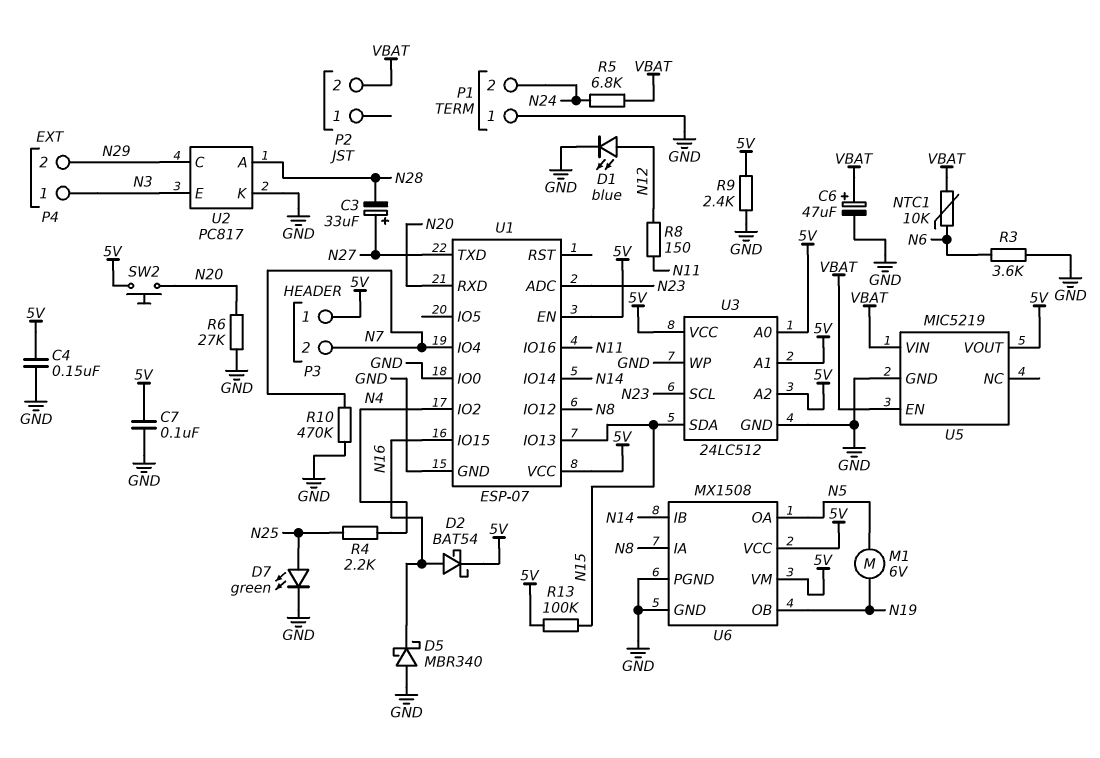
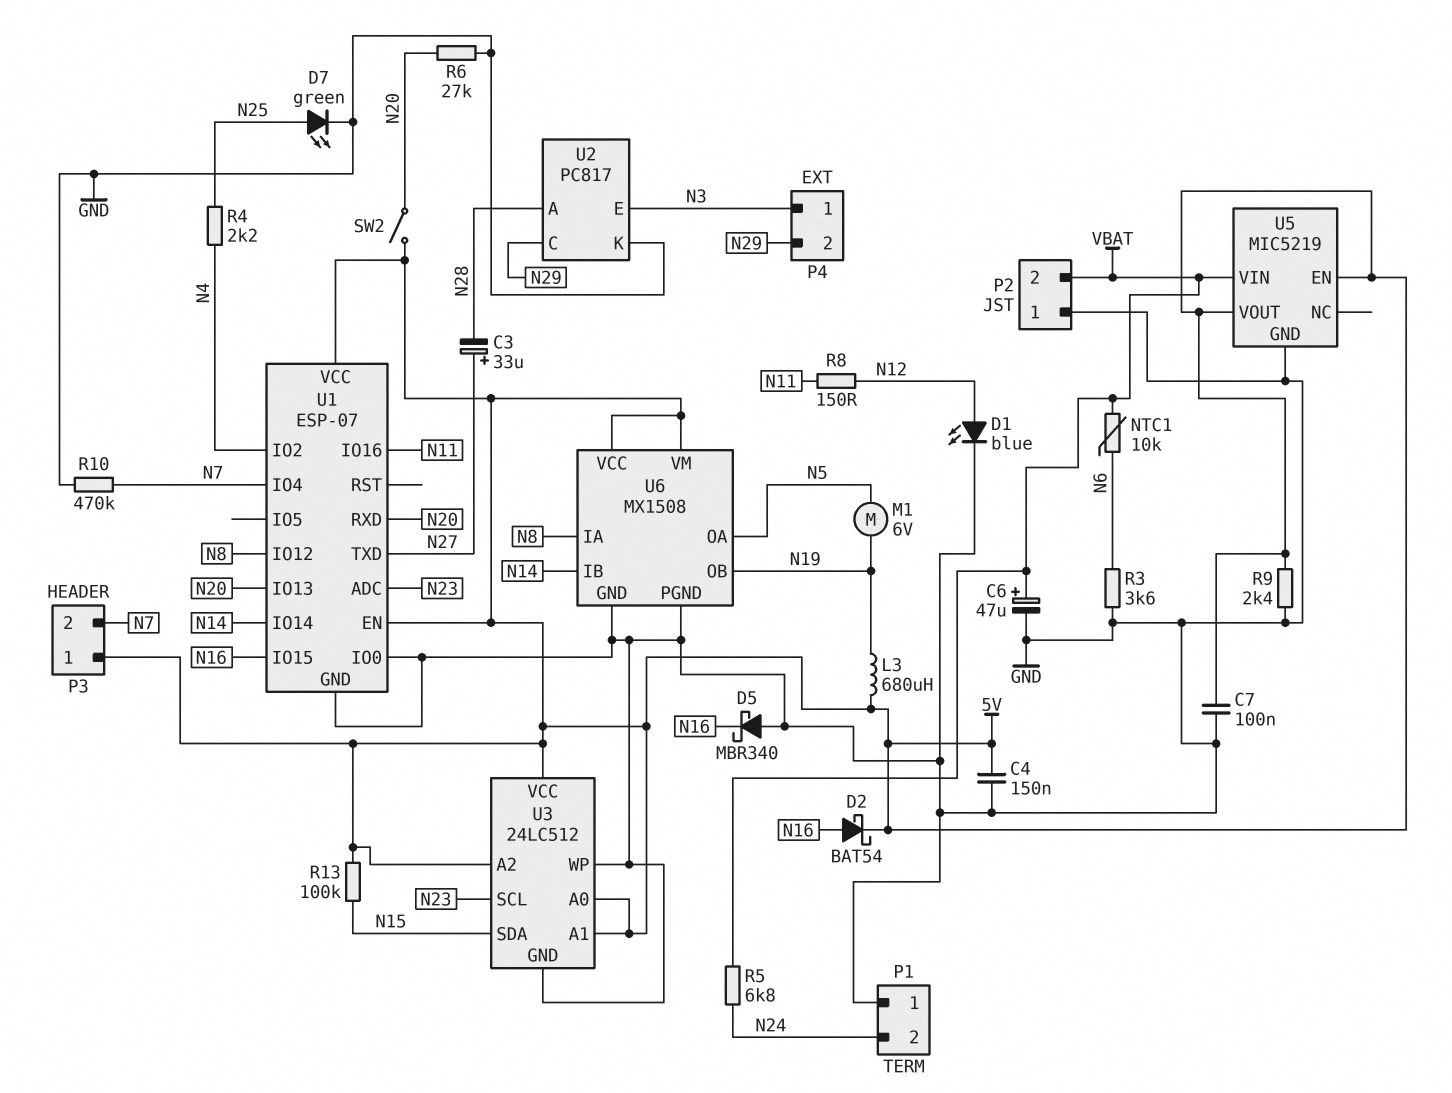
L3: none -> 680uH (5V, N19)
P2 pin 1: none -> GND
SW2: button (5V, N20) -> switch (5V, N20)
U1 pin IO13: N15 -> N20
U5 pin EN: VBAT -> 5V

